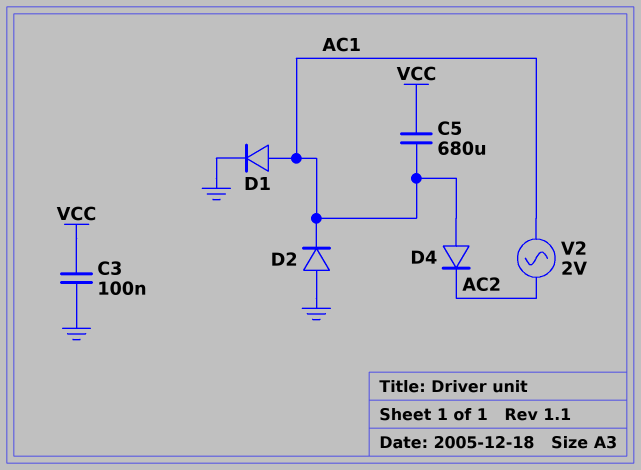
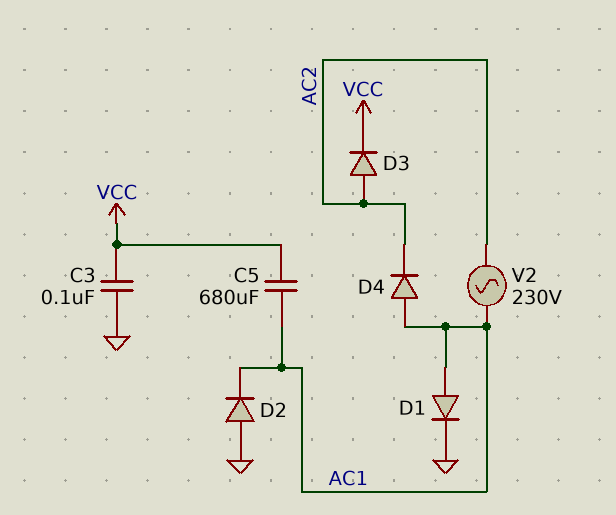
D3: none -> diode (A AC2, K VCC)
V2: AC 2V (AC1, AC2) -> AC 230V (AC1, AC2)

